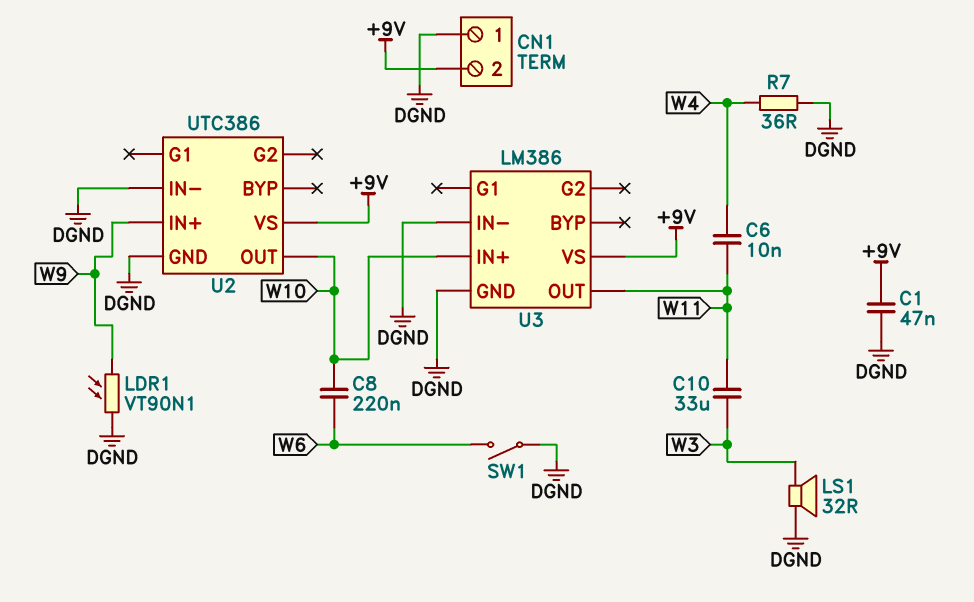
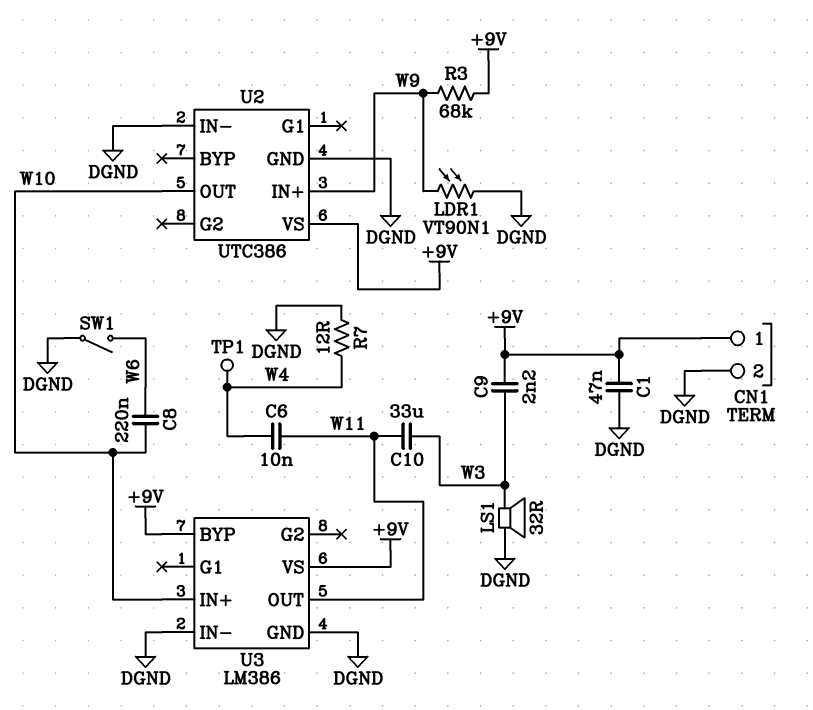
C9: none -> 2.2nF (+9V, W3)
CN1 pin 1: DGND -> +9V
CN1 pin 2: +9V -> DGND
R3: none -> 68k (+9V, W9)
R7: 36 (DGND, W4) -> 12 (DGND, W4)
TP1: none -> test point (W4)
U3 pin BYP: none -> +9V

